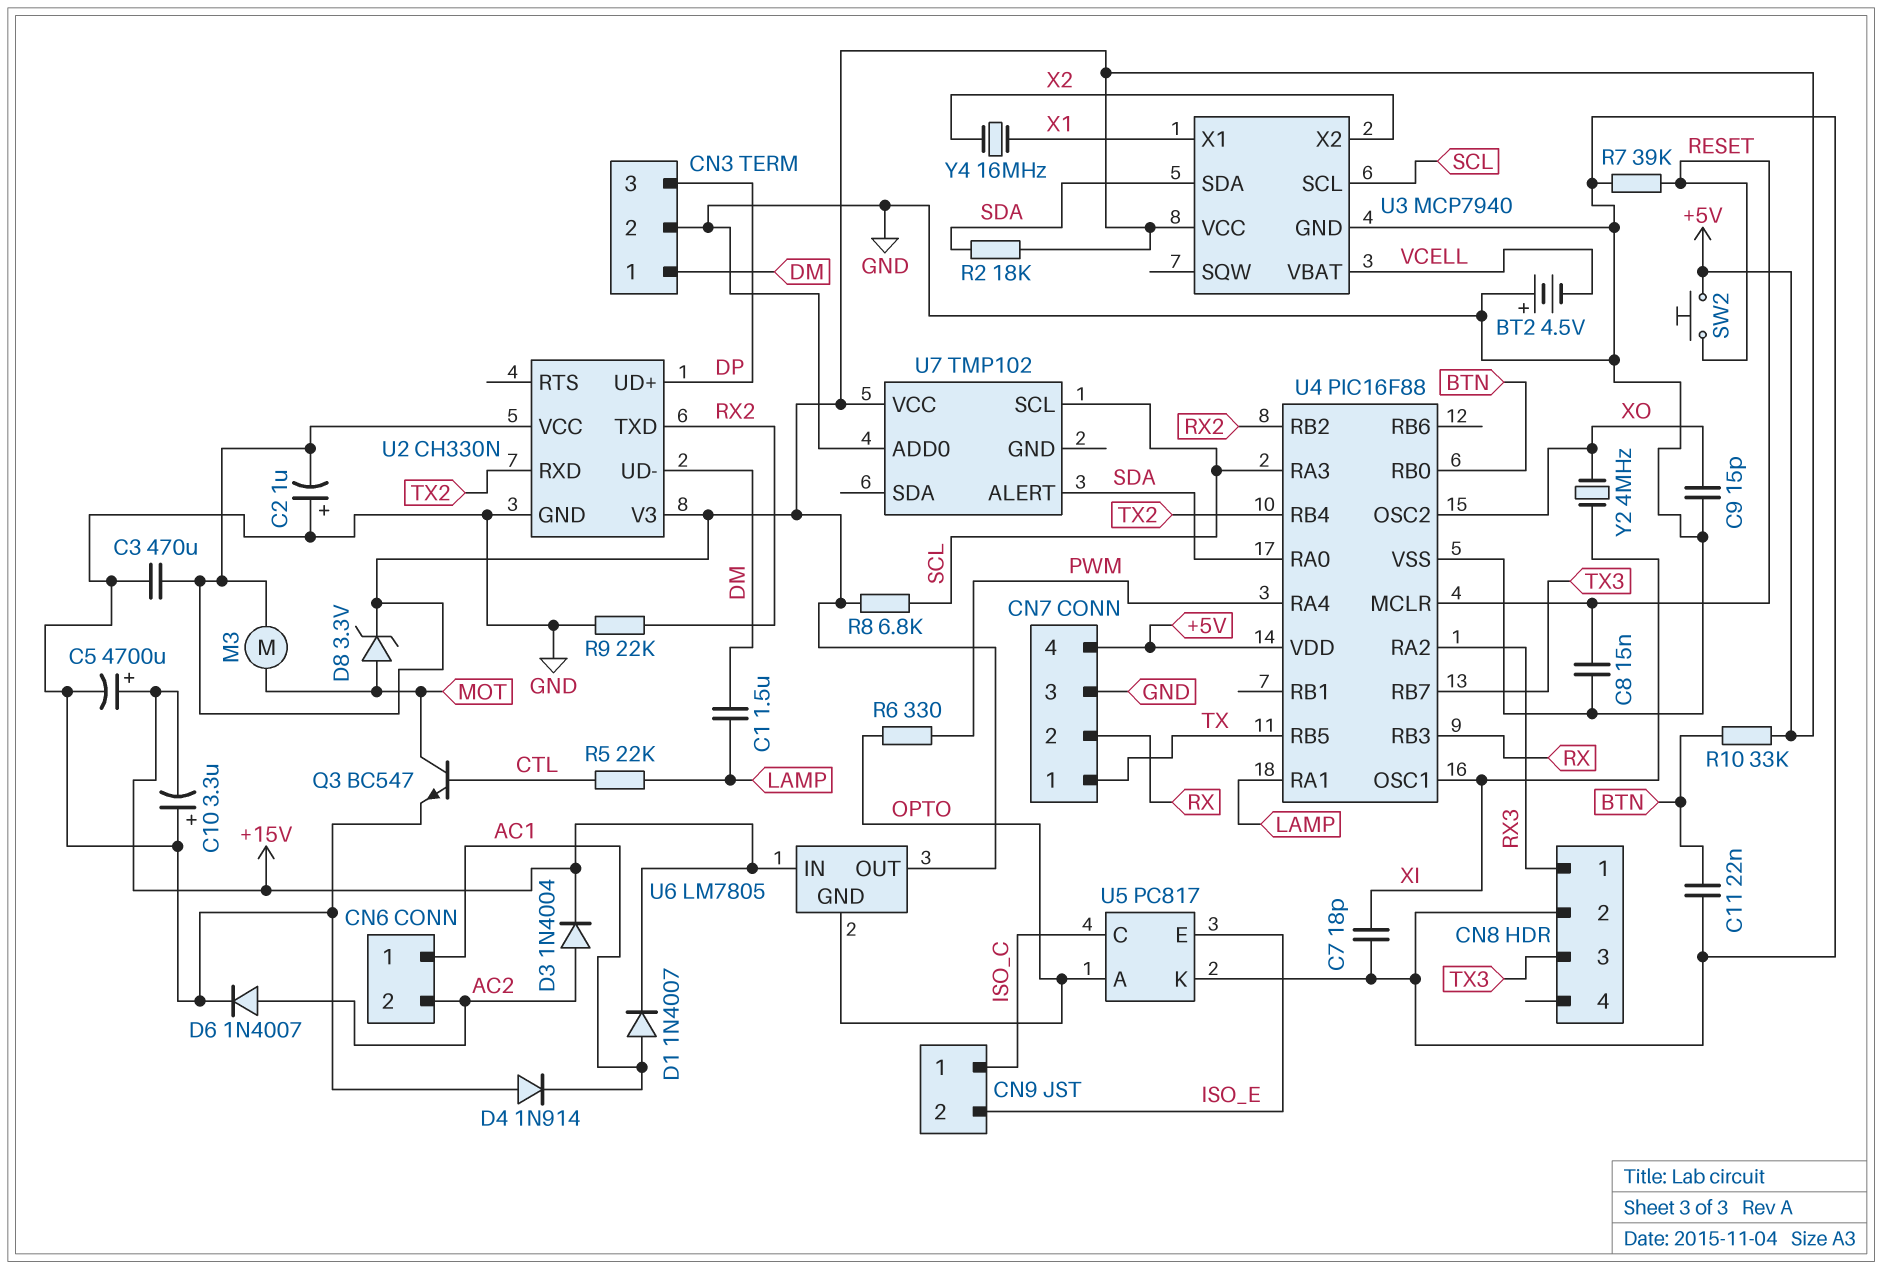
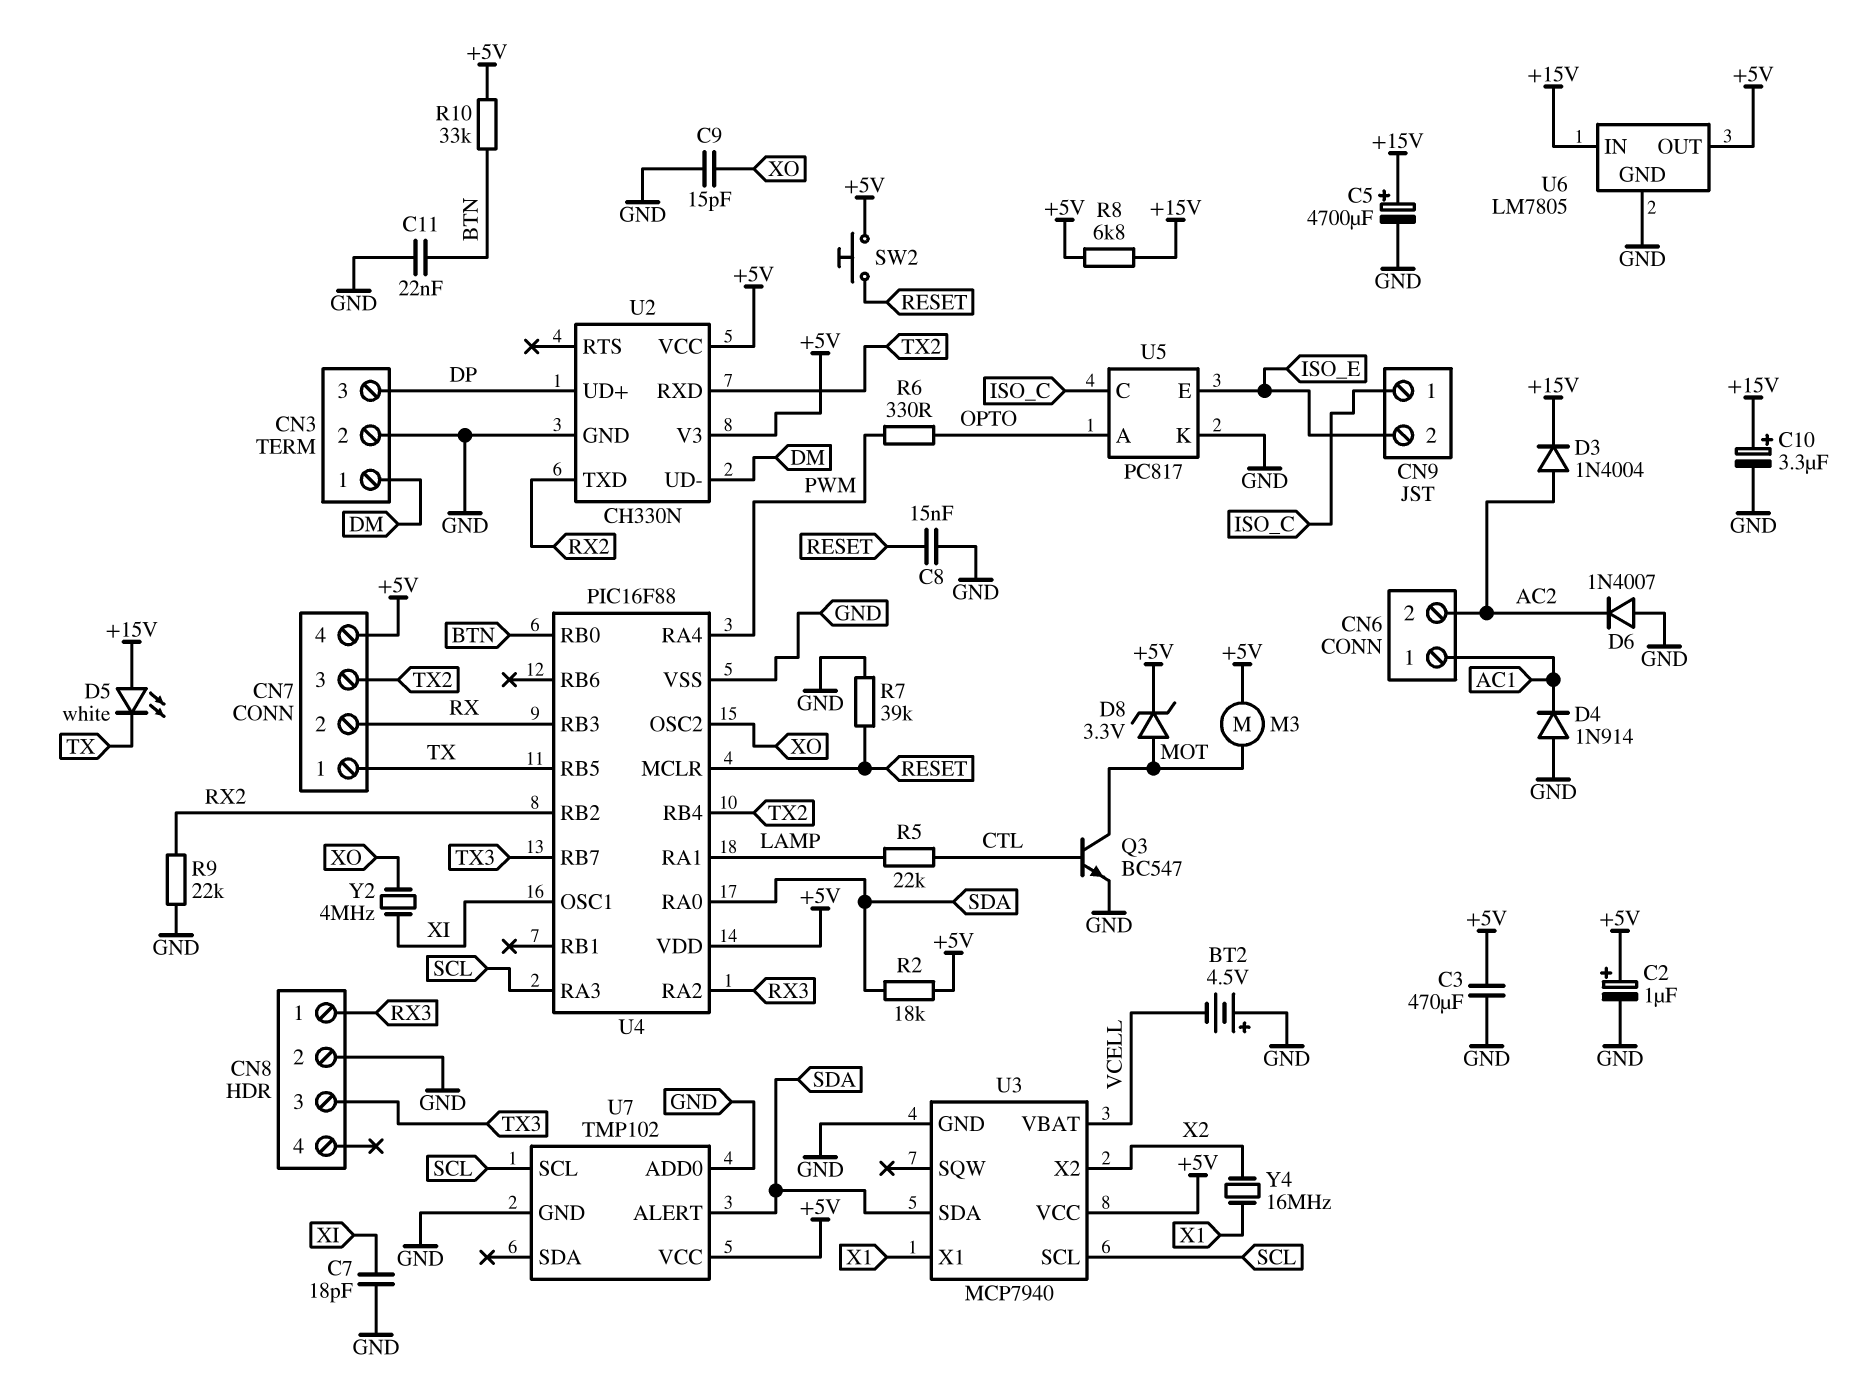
C1: 1.5uF (DM, LAMP) -> none
C2: 1uF (plus GND, minus +5V) -> 1uF (plus +5V, minus GND)
C10: 3.3uF (plus GND, minus +15V) -> 3.3uF (plus +15V, minus GND)
CN7 pin 3: GND -> TX2
D1: diode 1N4007 (A AC1, K +15V) -> none
D5: none -> LED white (A +15V, K TX)
D6: diode 1N4007 (A AC2, K GND) -> diode 1N4007 (A GND, K AC2)
R8: 6.8k (+5V, SCL) -> 6.8k (+5V, +15V)
U6 pin GND: OPTO -> GND
U7 pin GND: none -> GND

